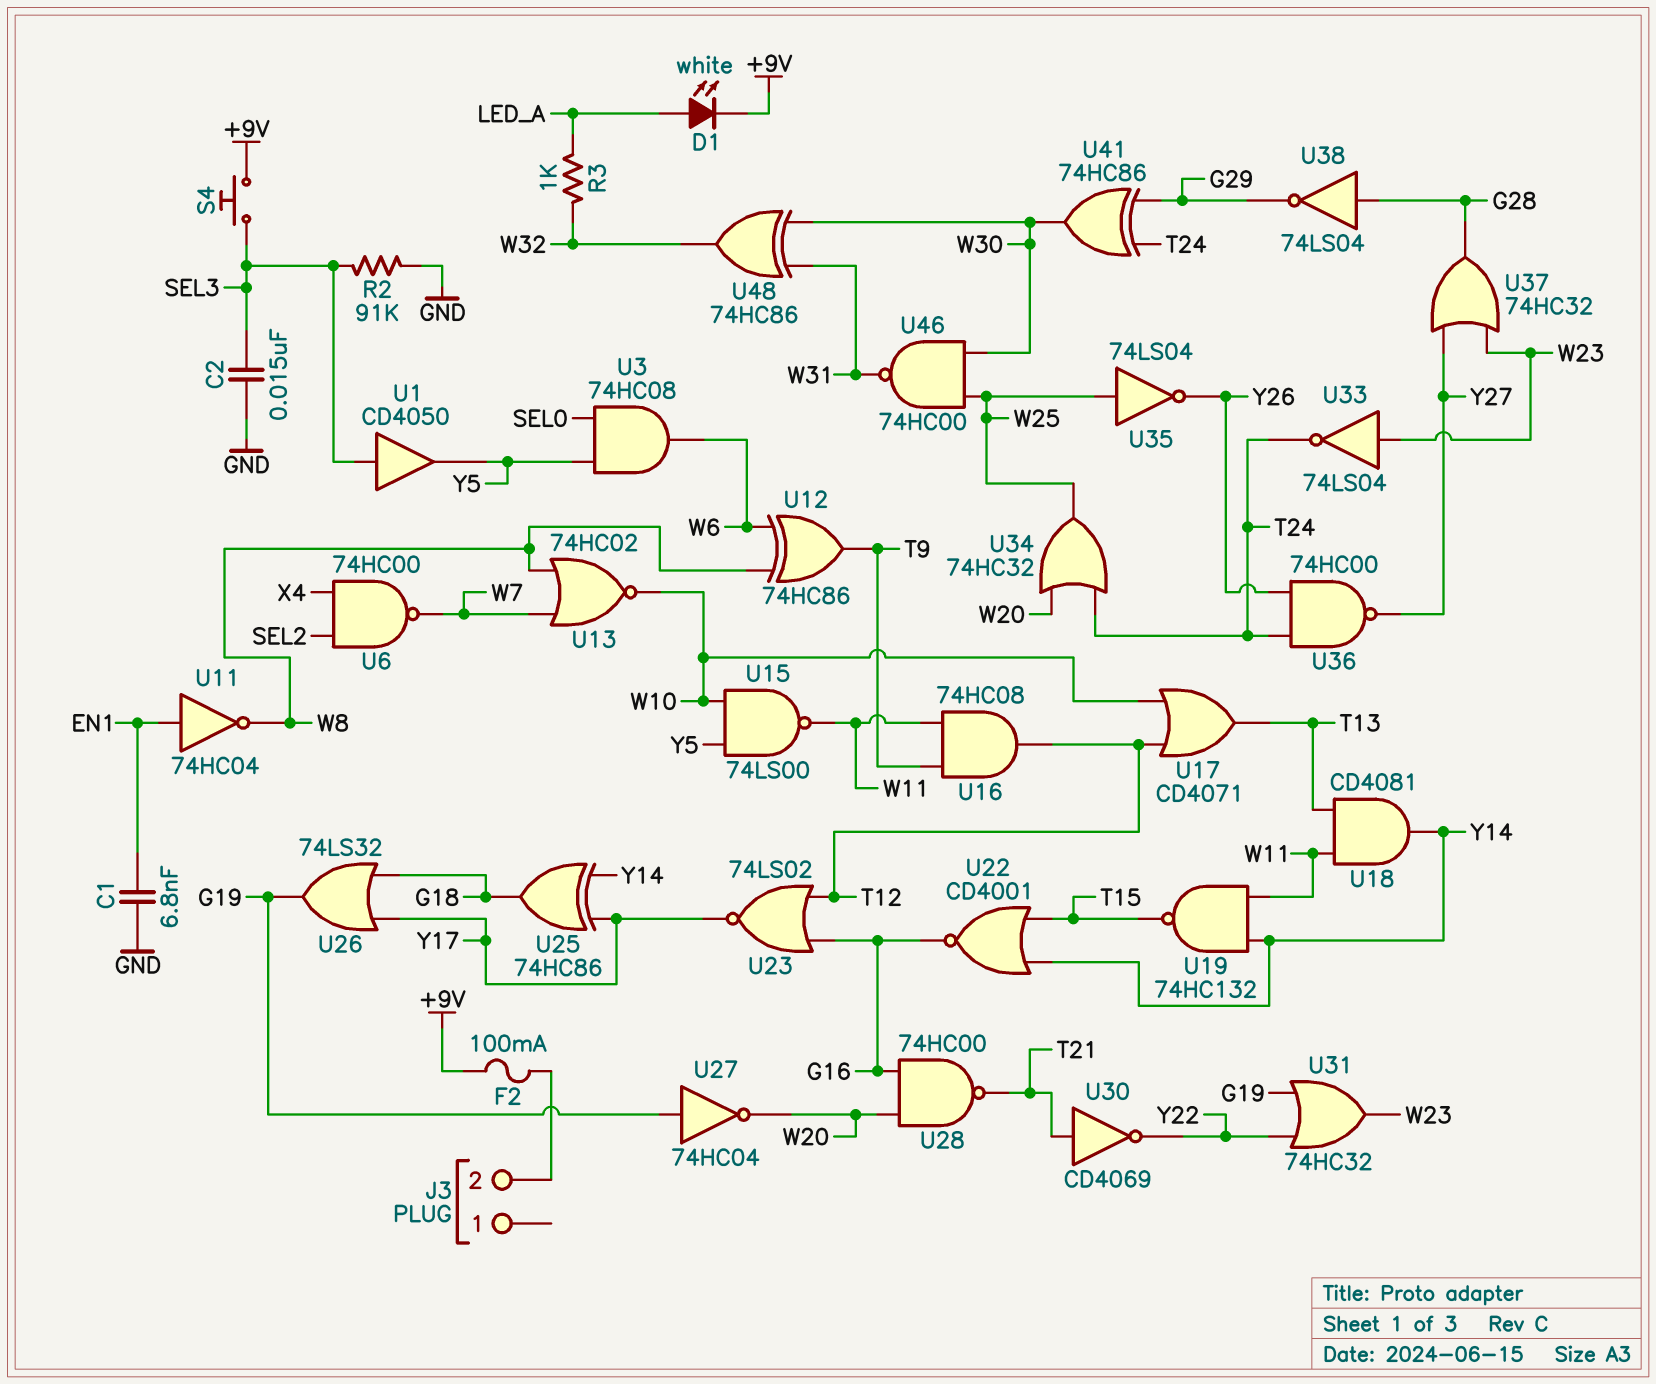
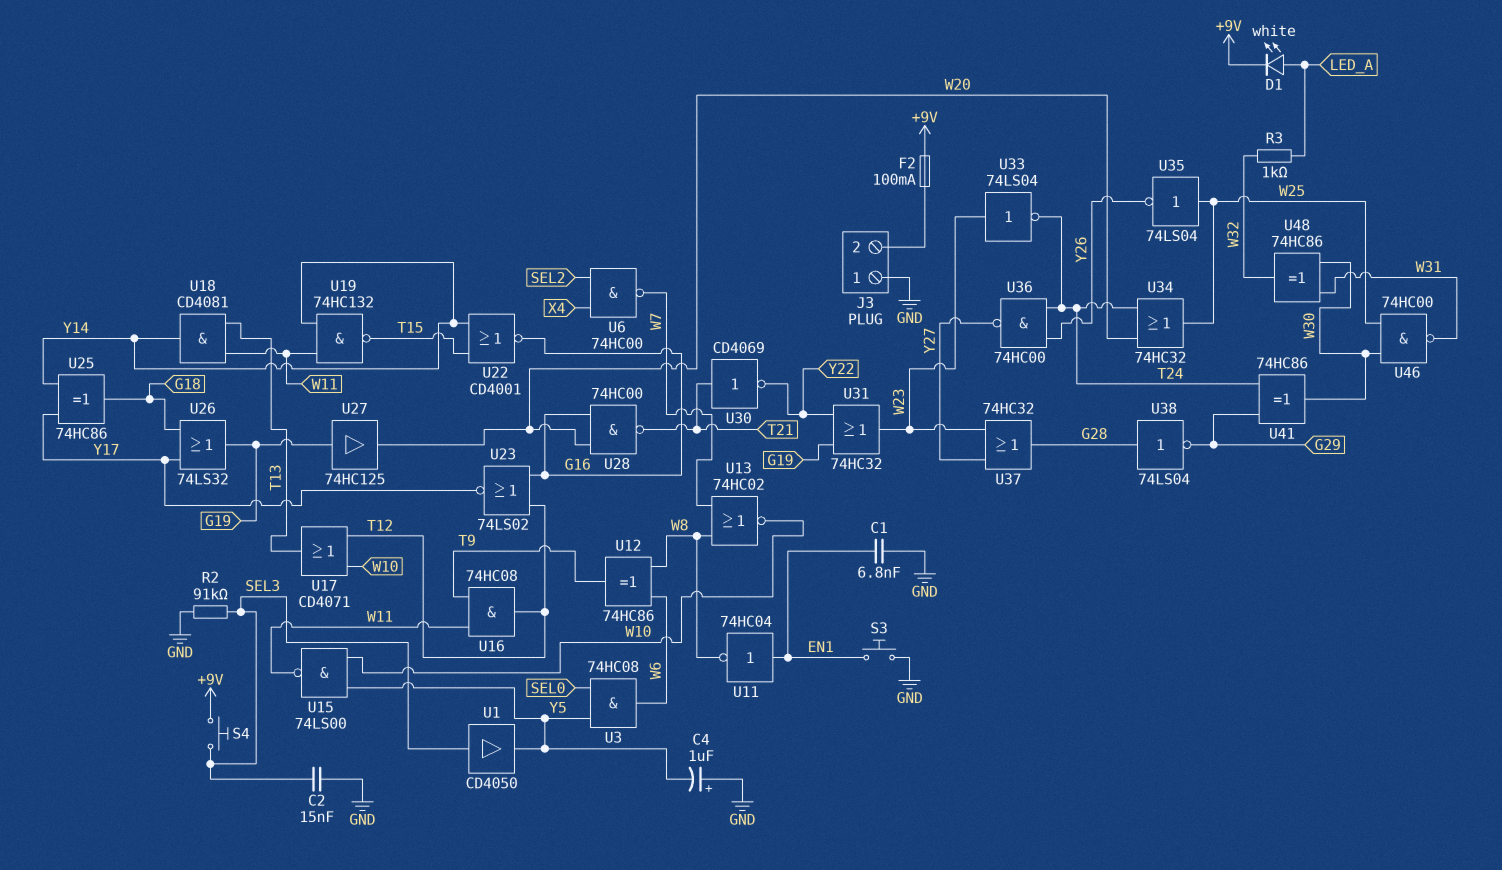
C4: none -> 1uF (plus GND, minus Y5)
J3 pin 1: none -> GND
S3: none -> button (EN1, GND)
U27: NOT 74HC04 (in G19, out W20) -> buffer 74HC125 (in G19, out W20)

